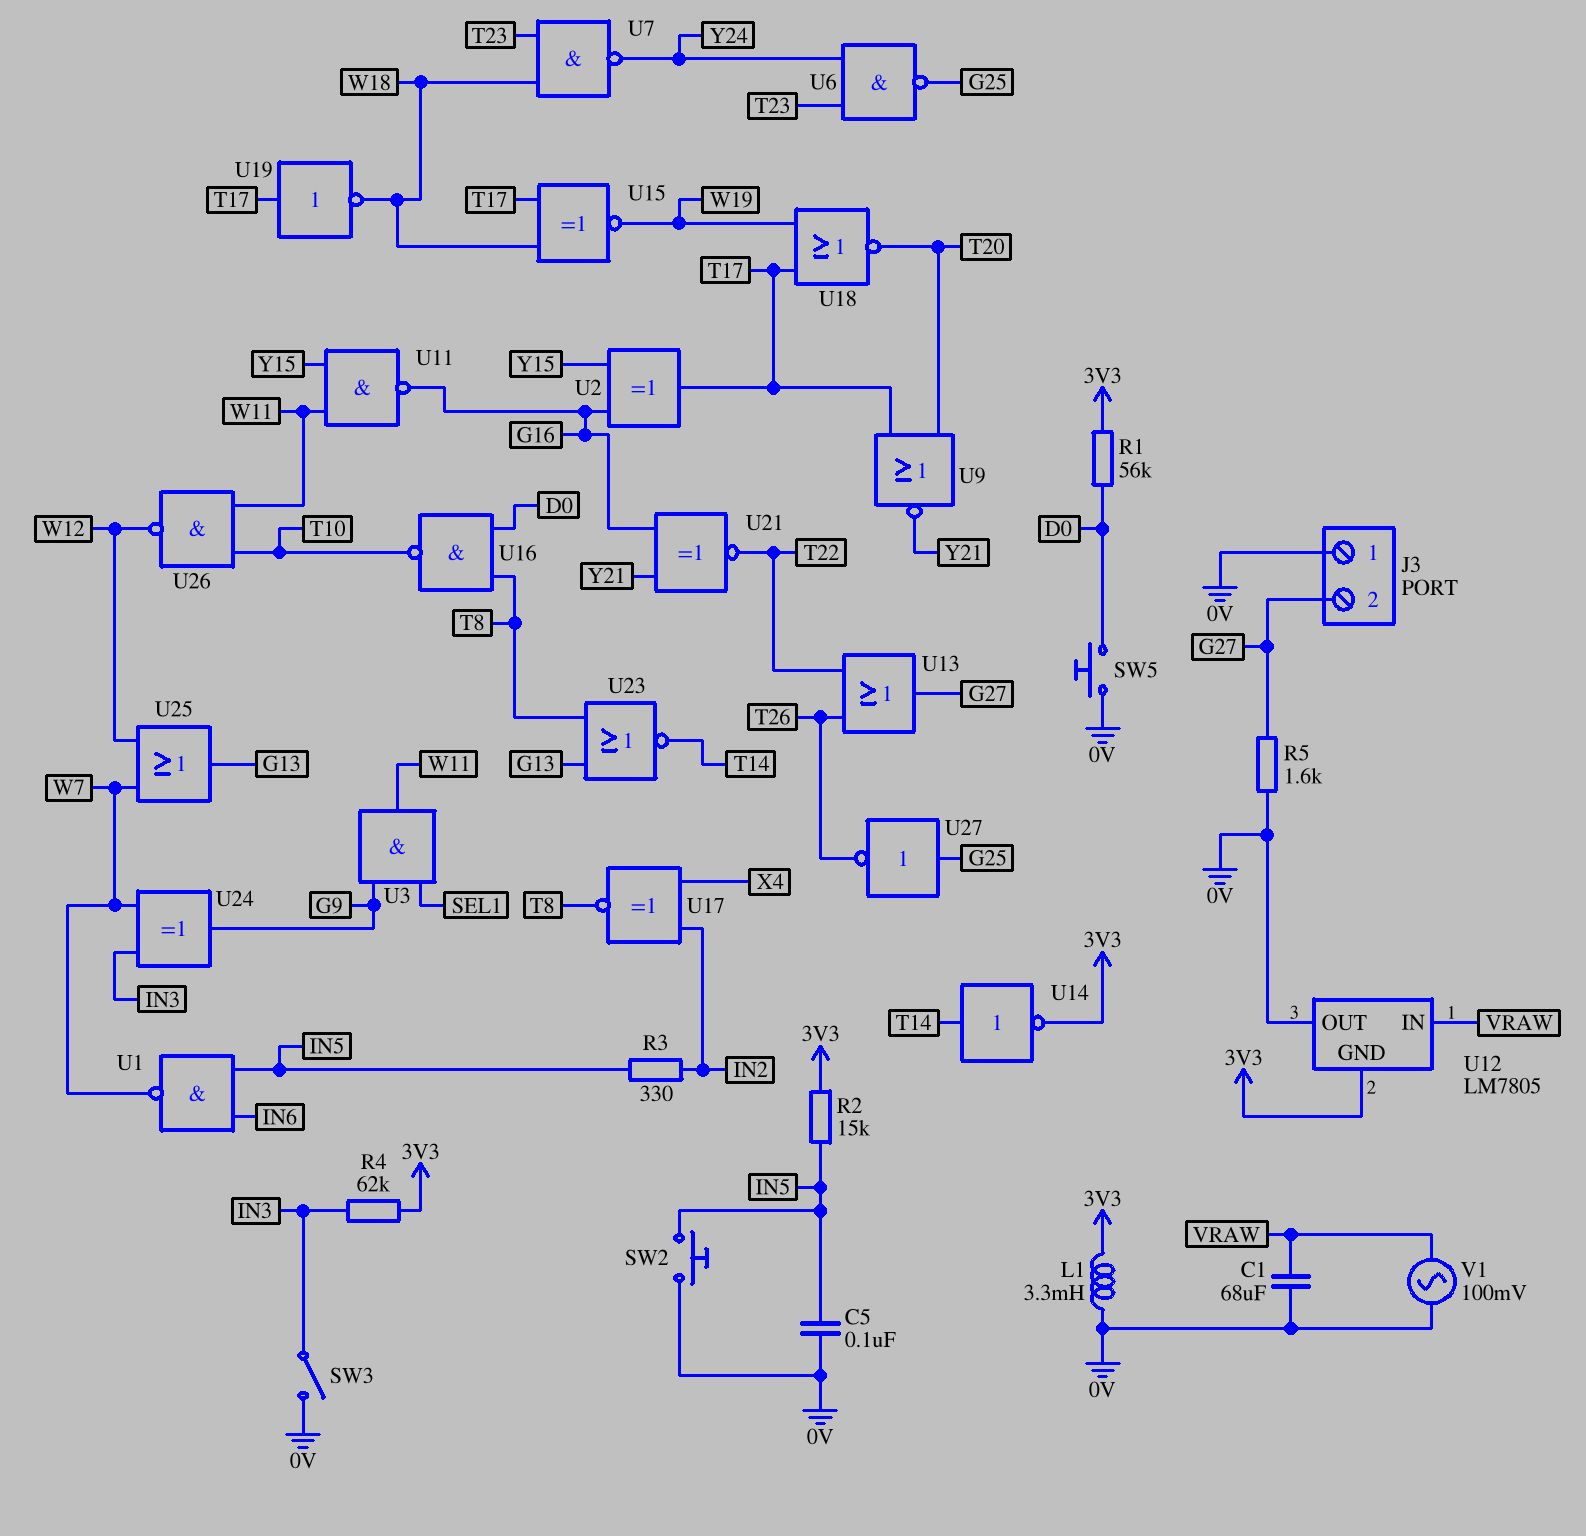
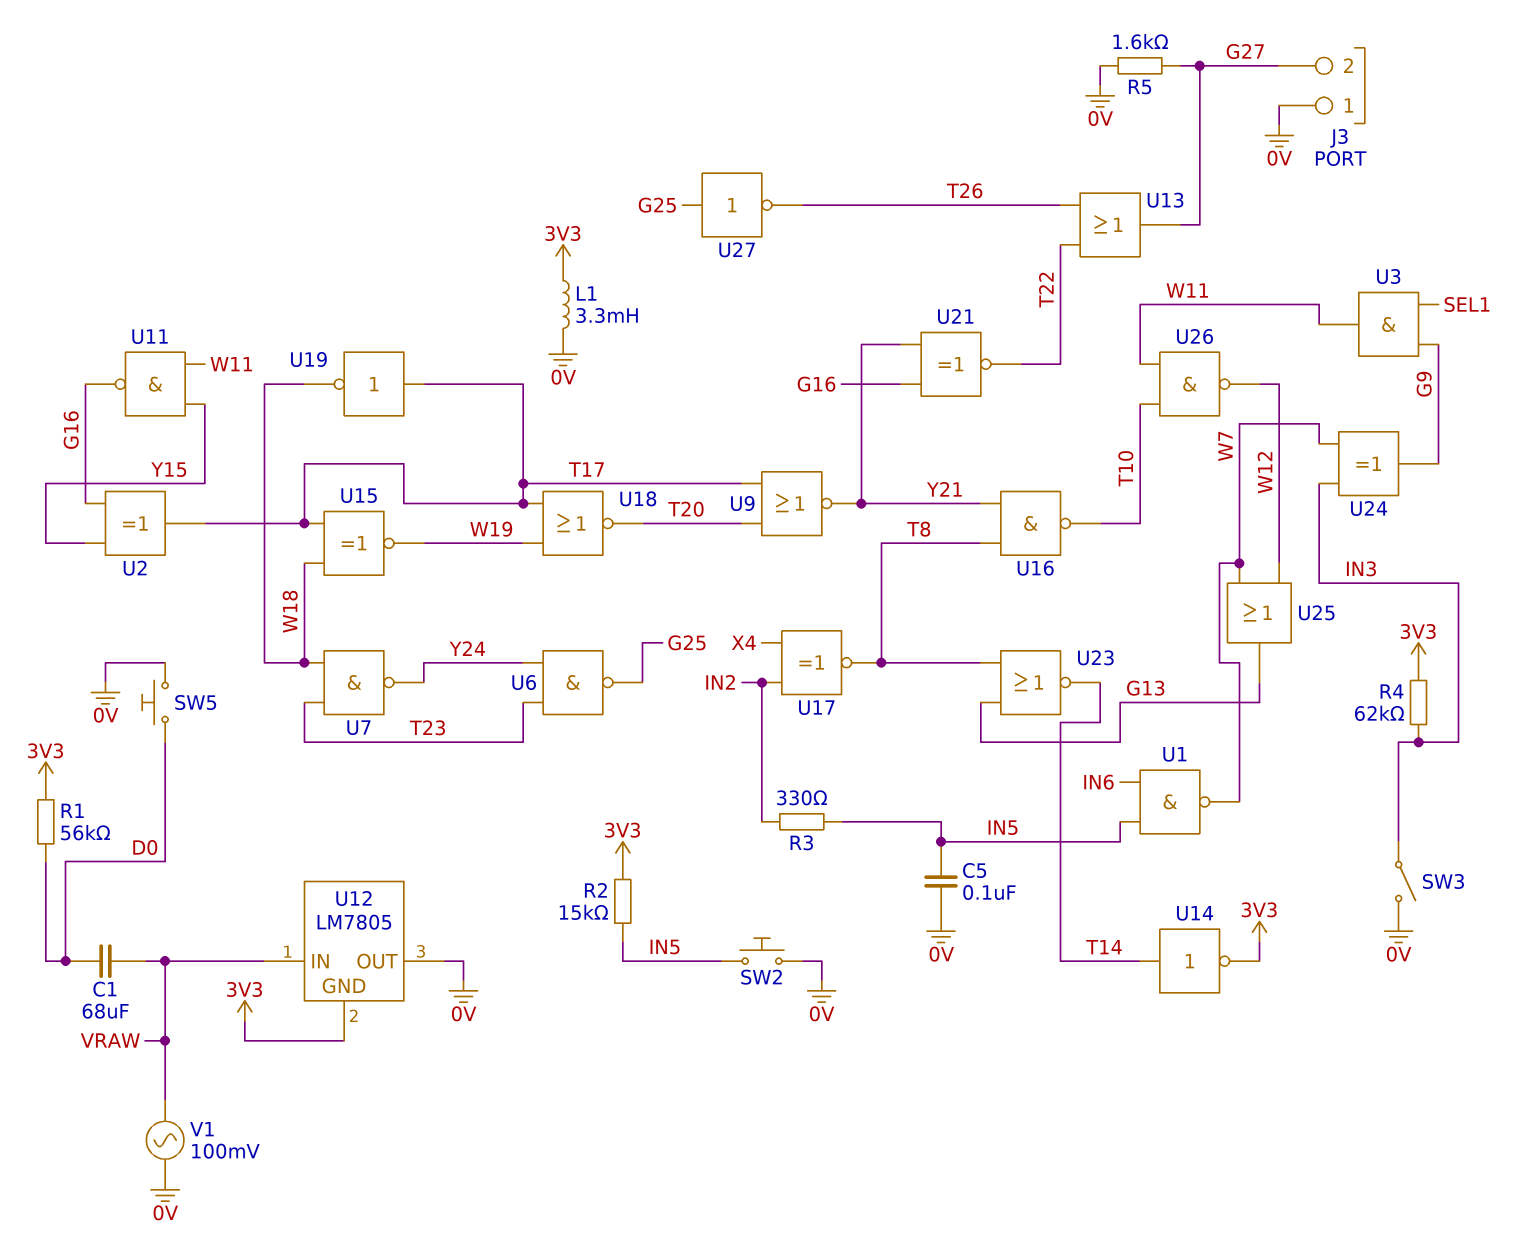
C1: 68uF (0V, VRAW) -> 68uF (D0, VRAW)
U16: NAND (in D0, in T8, out T10) -> NAND (in T8, in Y21, out T10)

